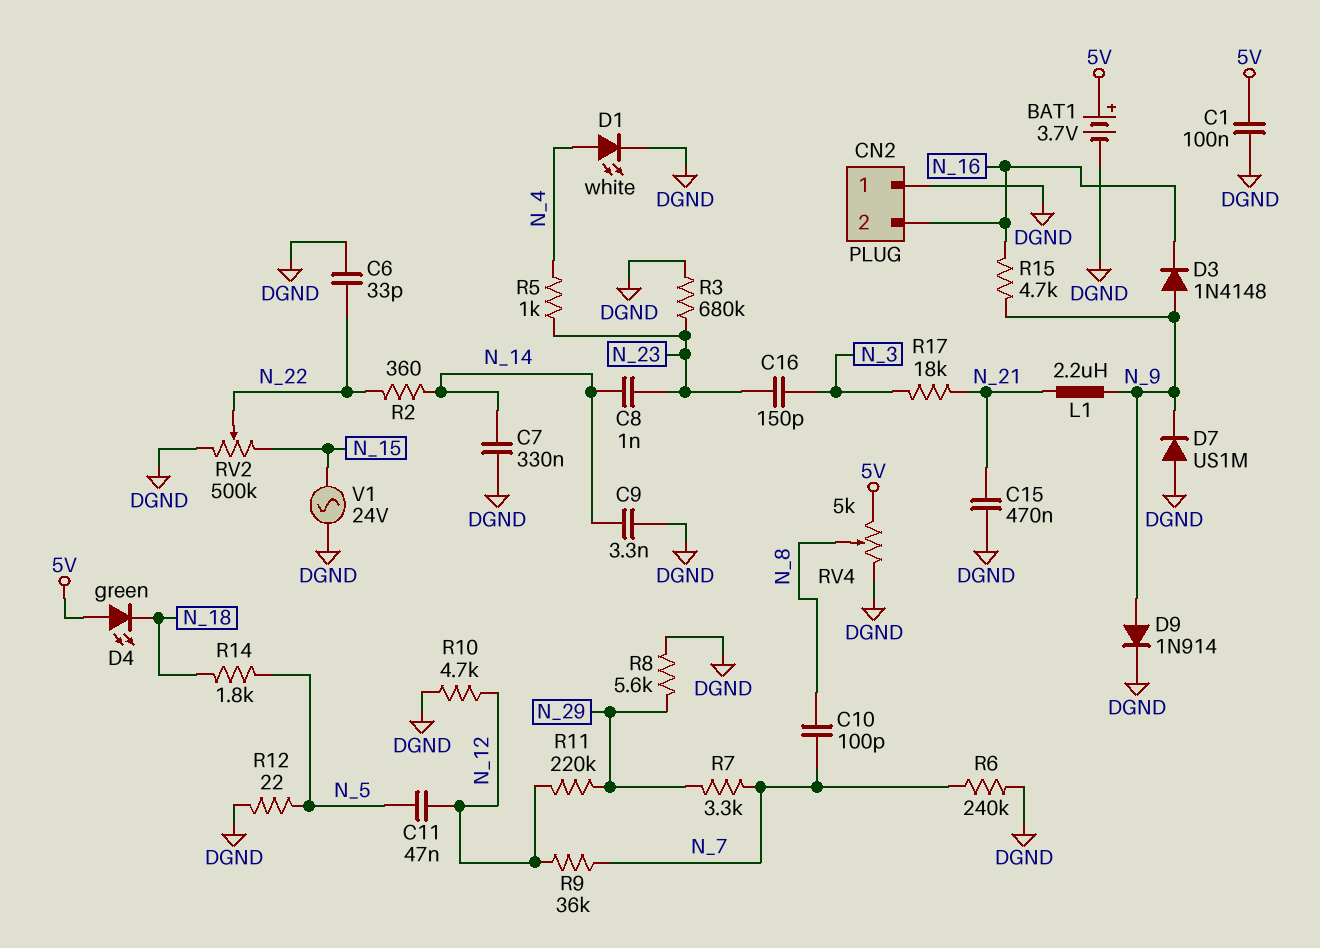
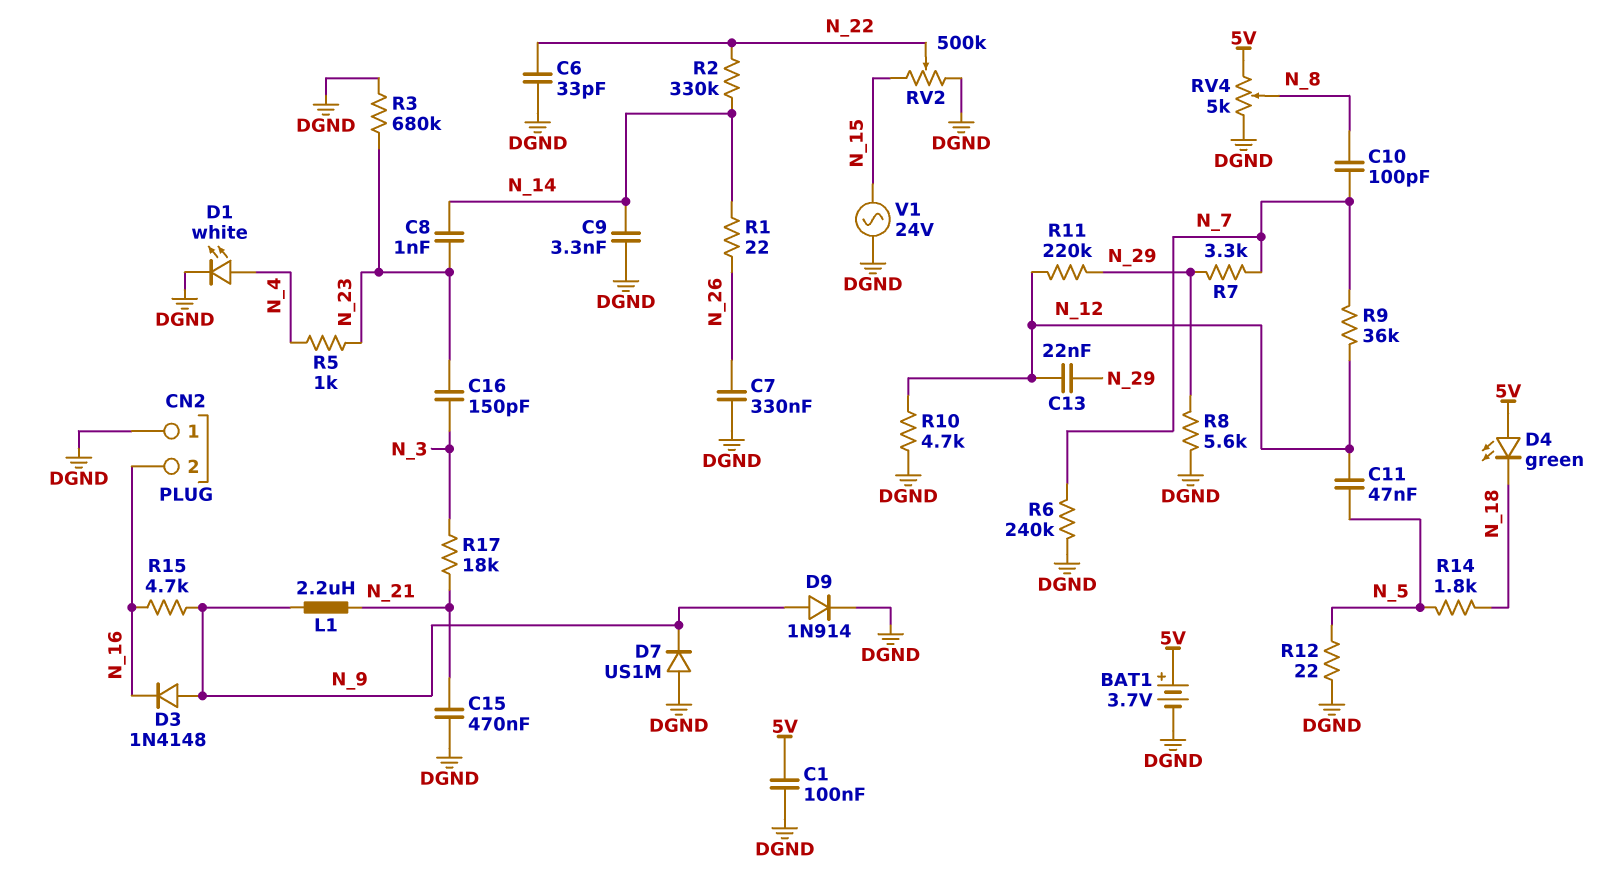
C7: 330nF (DGND, N_14) -> 330nF (DGND, N_26)
C13: none -> 22nF (N_12, N_29)
R1: none -> 22 (N_14, N_26)
R2: 360 (N_14, N_22) -> 330k (N_14, N_22)

